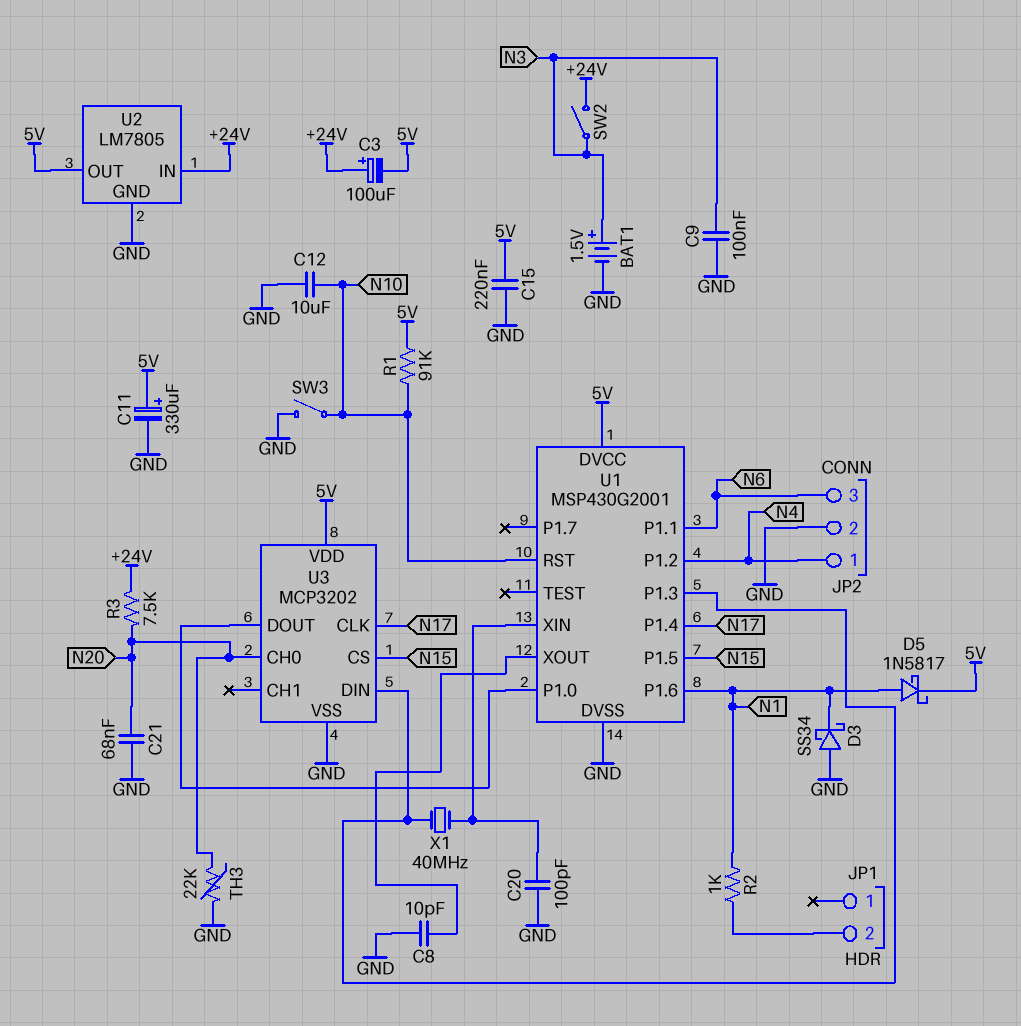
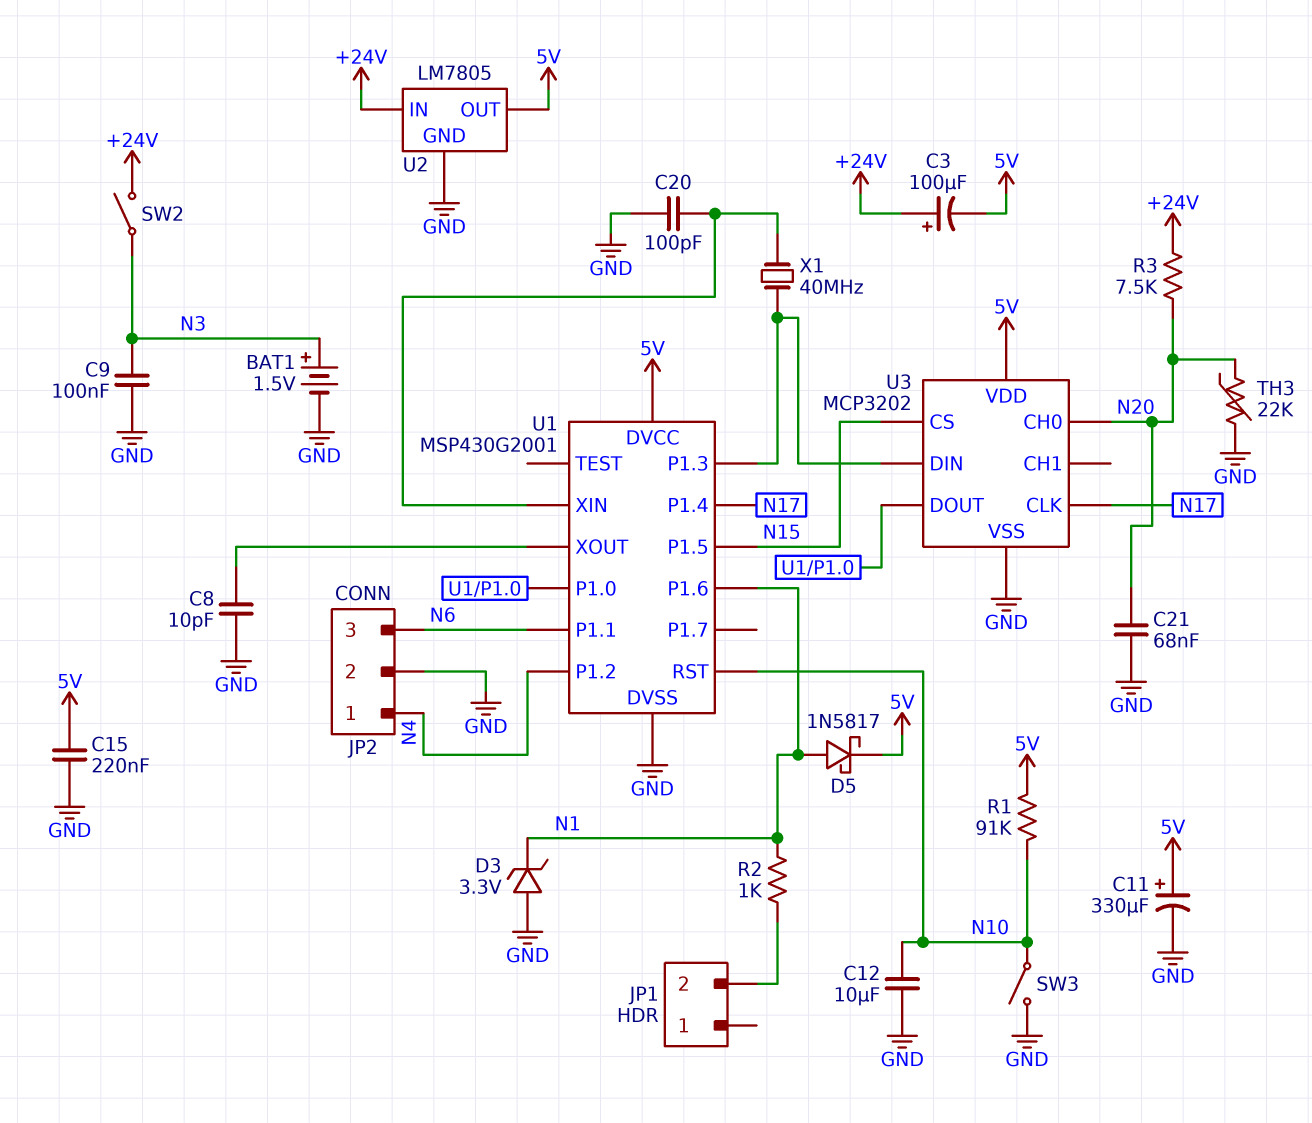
D3: schottky SS34 (A GND, K N1) -> zener 3.3V (A GND, K N1)

